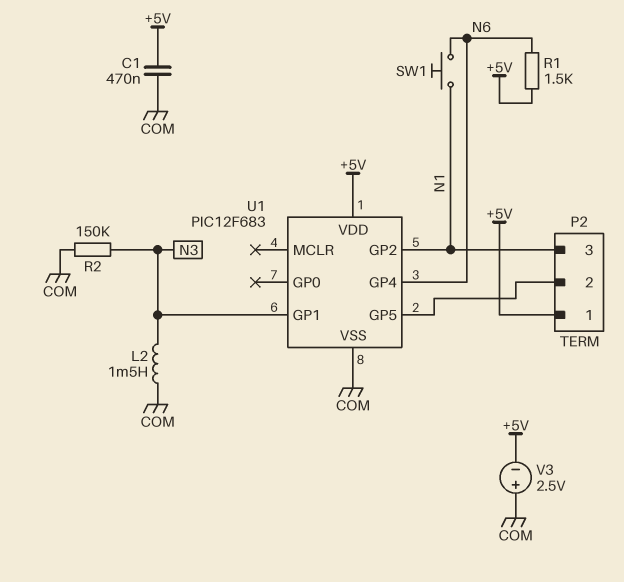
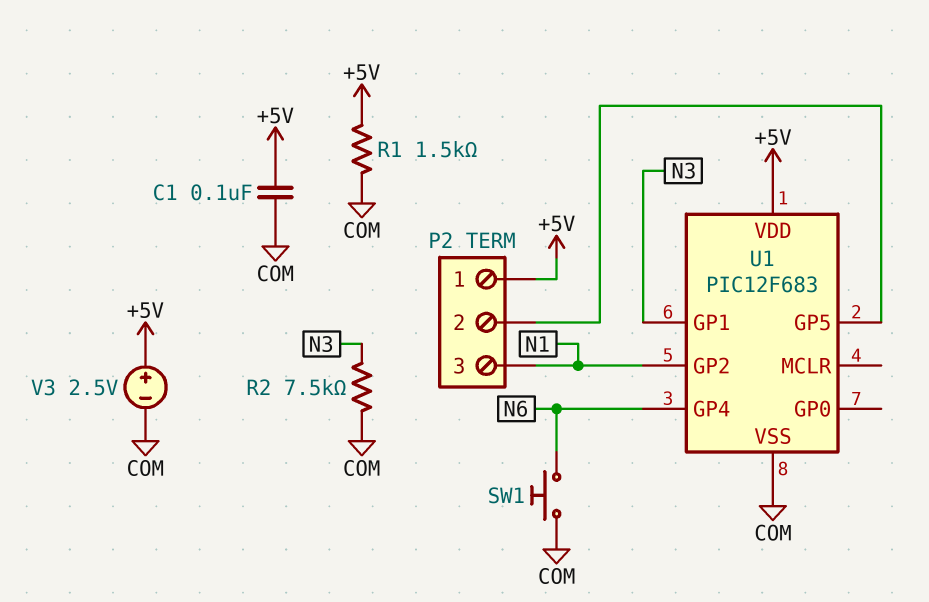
C1: 470nF (+5V, COM) -> 100nF (+5V, COM)
L2: 1.5mH (COM, N3) -> none
R1: 1.5k (+5V, N6) -> 1.5k (+5V, COM)
R2: 150k (COM, N3) -> 7.5k (COM, N3)
SW1: button (N1, N6) -> button (COM, N6)
V3: 2.5V (plus COM, minus +5V) -> 2.5V (plus +5V, minus COM)

